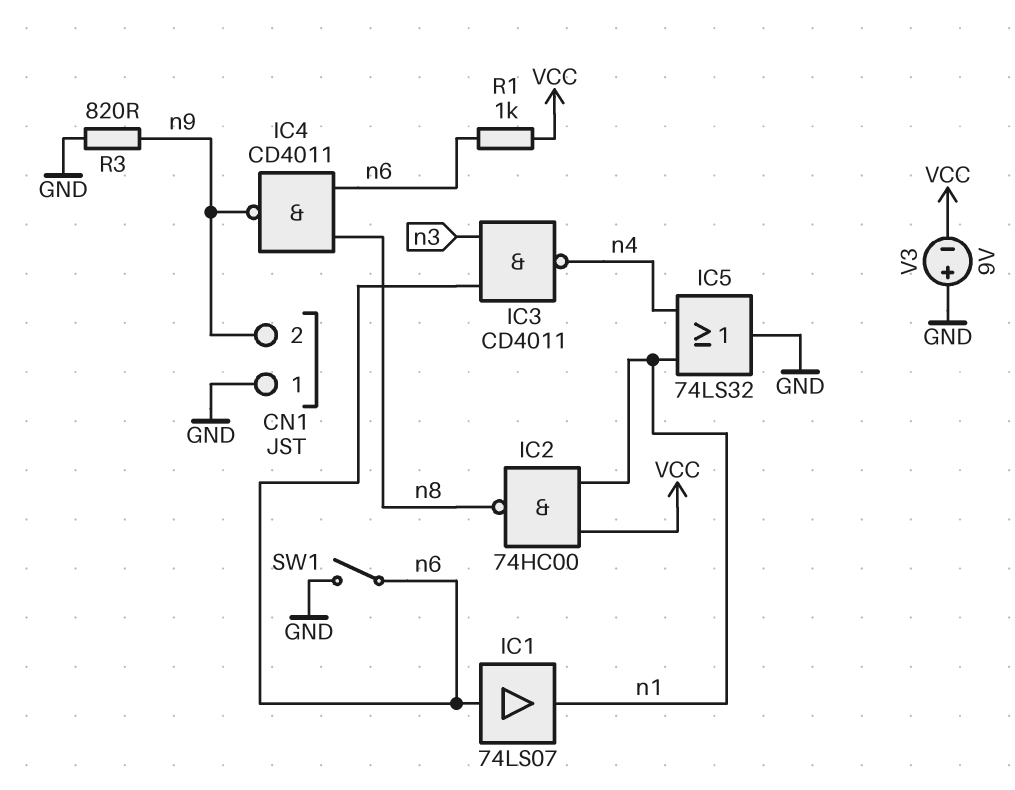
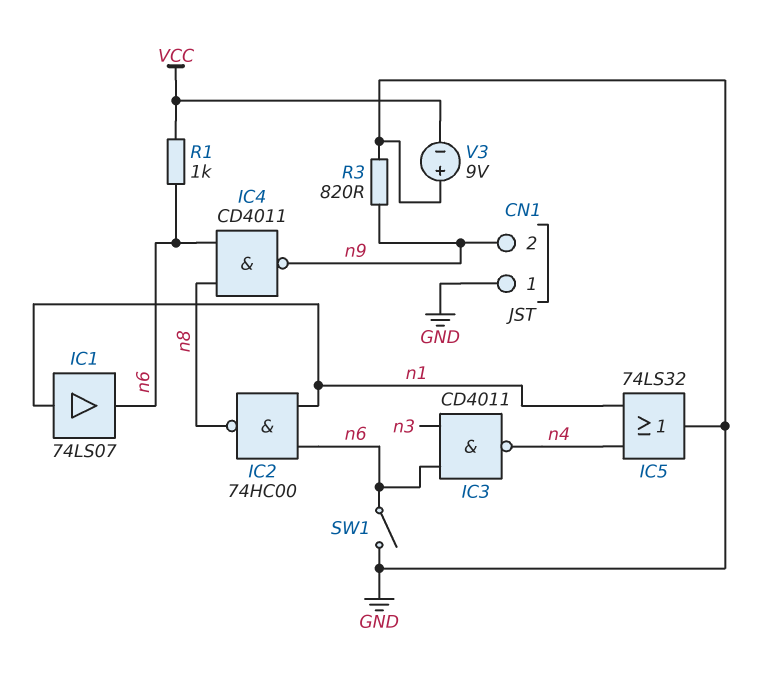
IC1: buffer 74LS07 (in n6, out n1) -> buffer 74LS07 (in n1, out n6)
IC2: NAND 74HC00 (in VCC, in n1, out n8) -> NAND 74HC00 (in n1, in n6, out n8)

